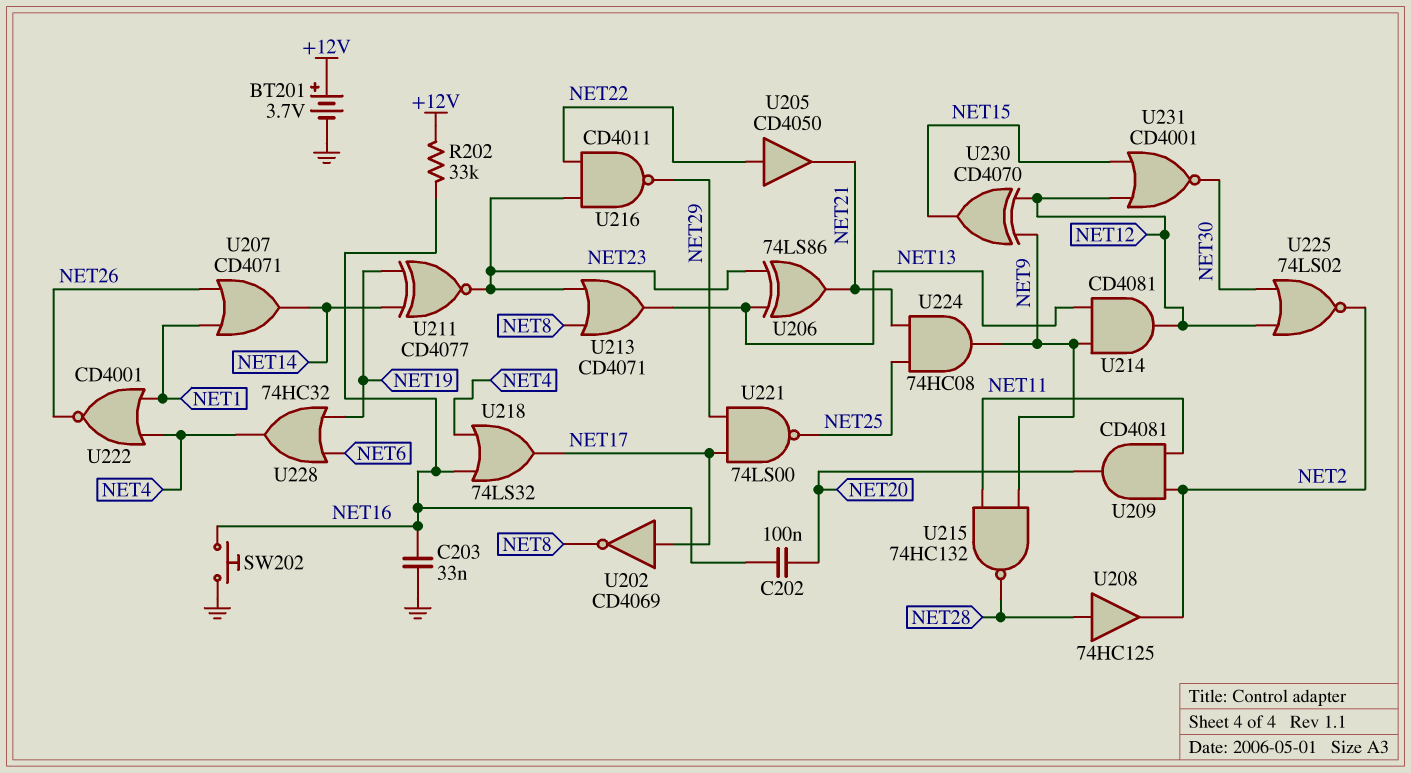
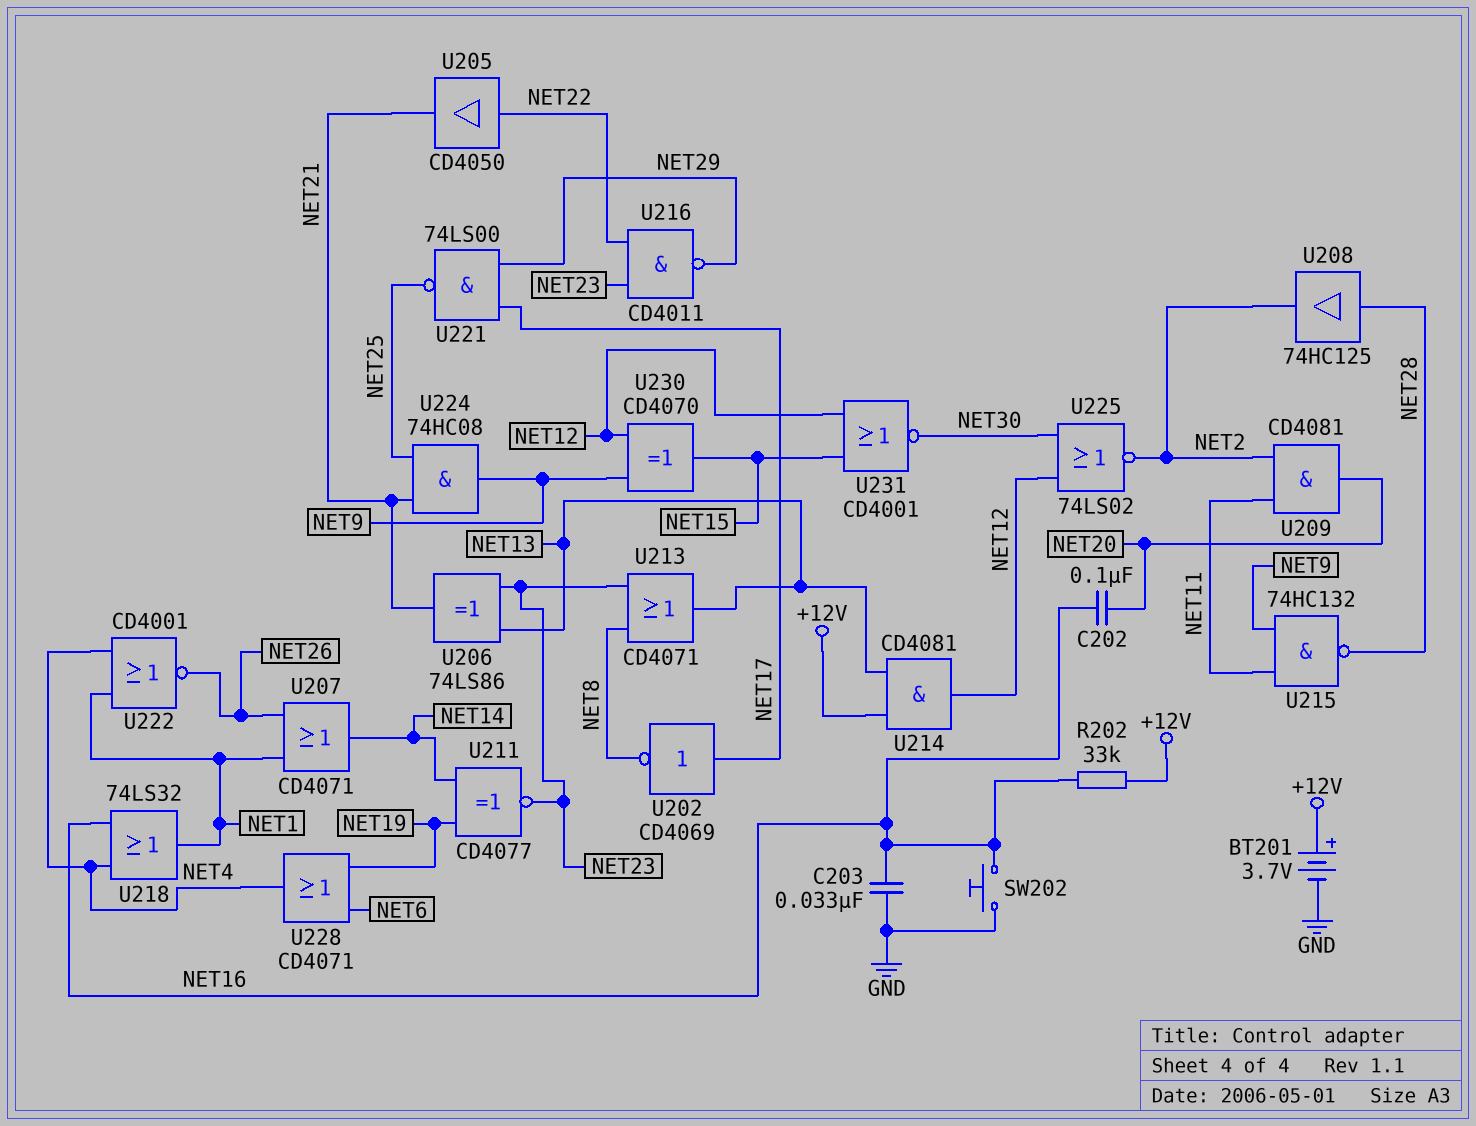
U214: AND CD4081 (in NET9, in NET13, out NET12) -> AND CD4081 (in +12V, in NET13, out NET12)
U218: OR 74LS32 (in NET4, in NET16, out NET17) -> OR 74LS32 (in NET4, in NET16, out NET1)
U228: OR 74HC32 (in NET6, in NET19, out NET4) -> OR CD4071 (in NET6, in NET19, out NET4)

